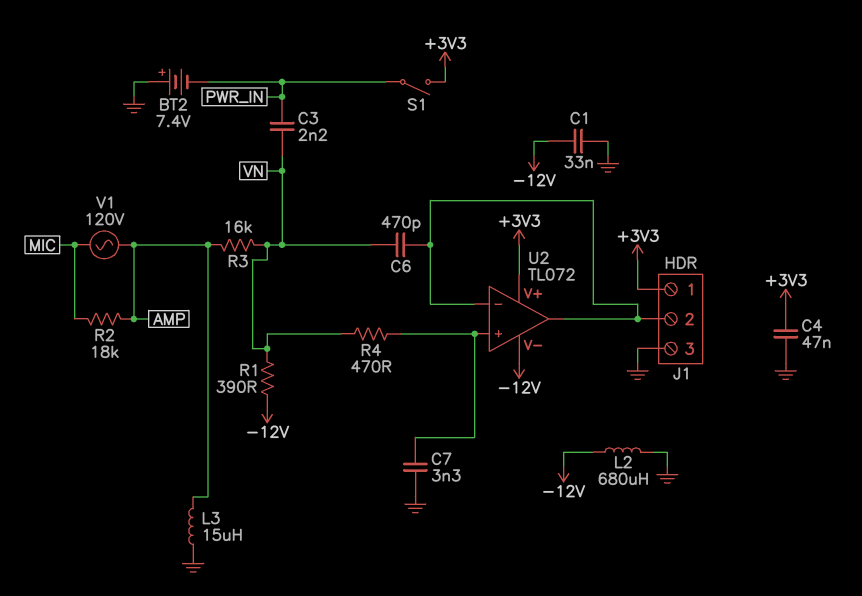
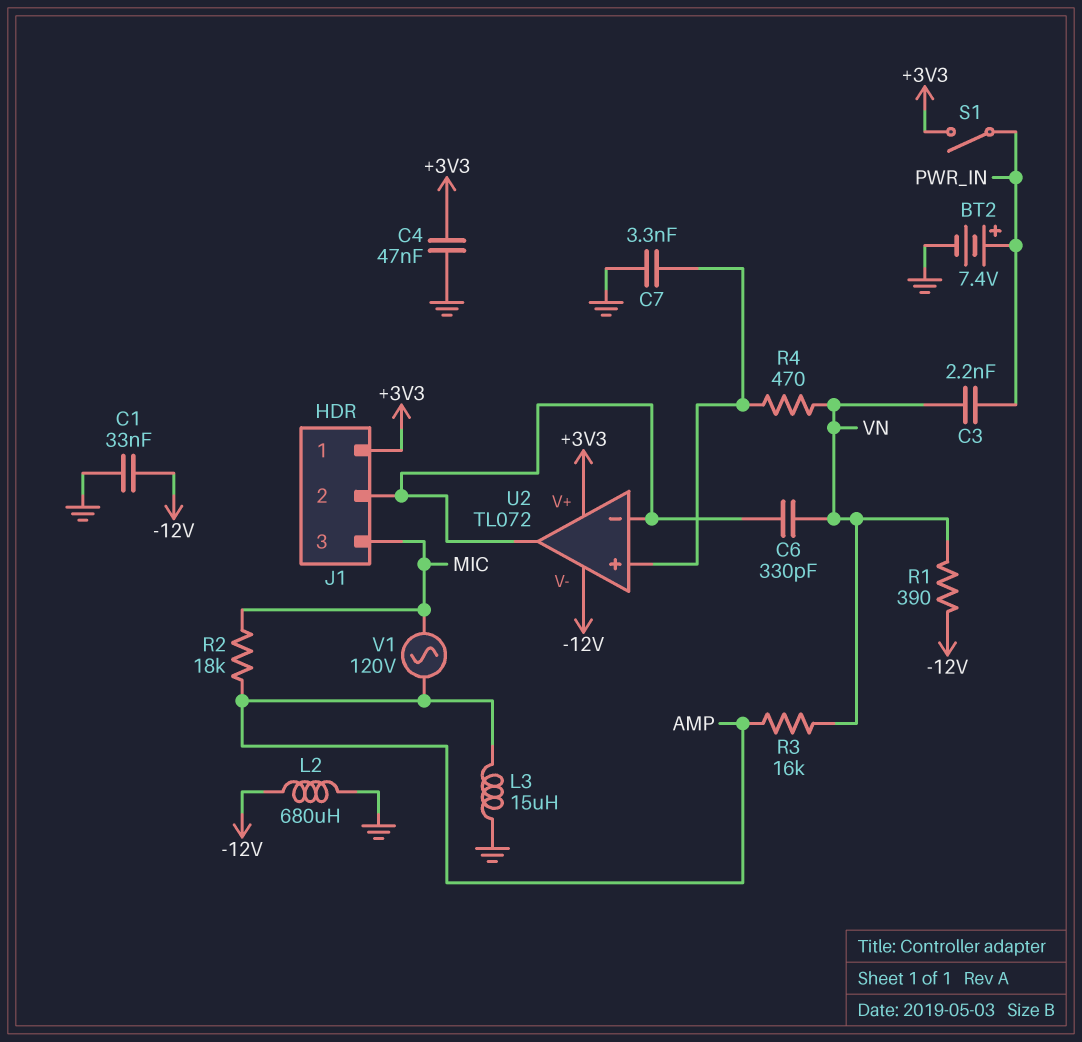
BT2: 7.4V (plus GND, minus PWR_IN) -> 7.4V (plus PWR_IN, minus GND)
C6: 470pF (J1/2, VN) -> 330pF (J1/2, VN)
J1 pin 3: GND -> MIC

